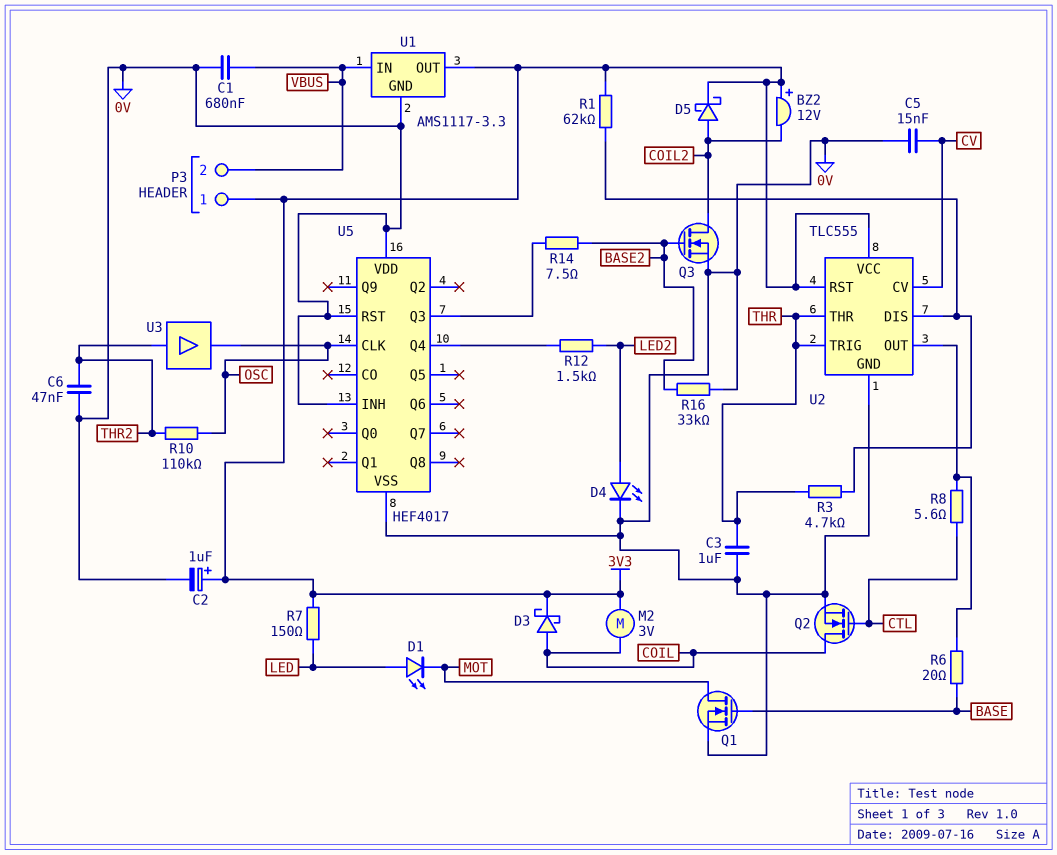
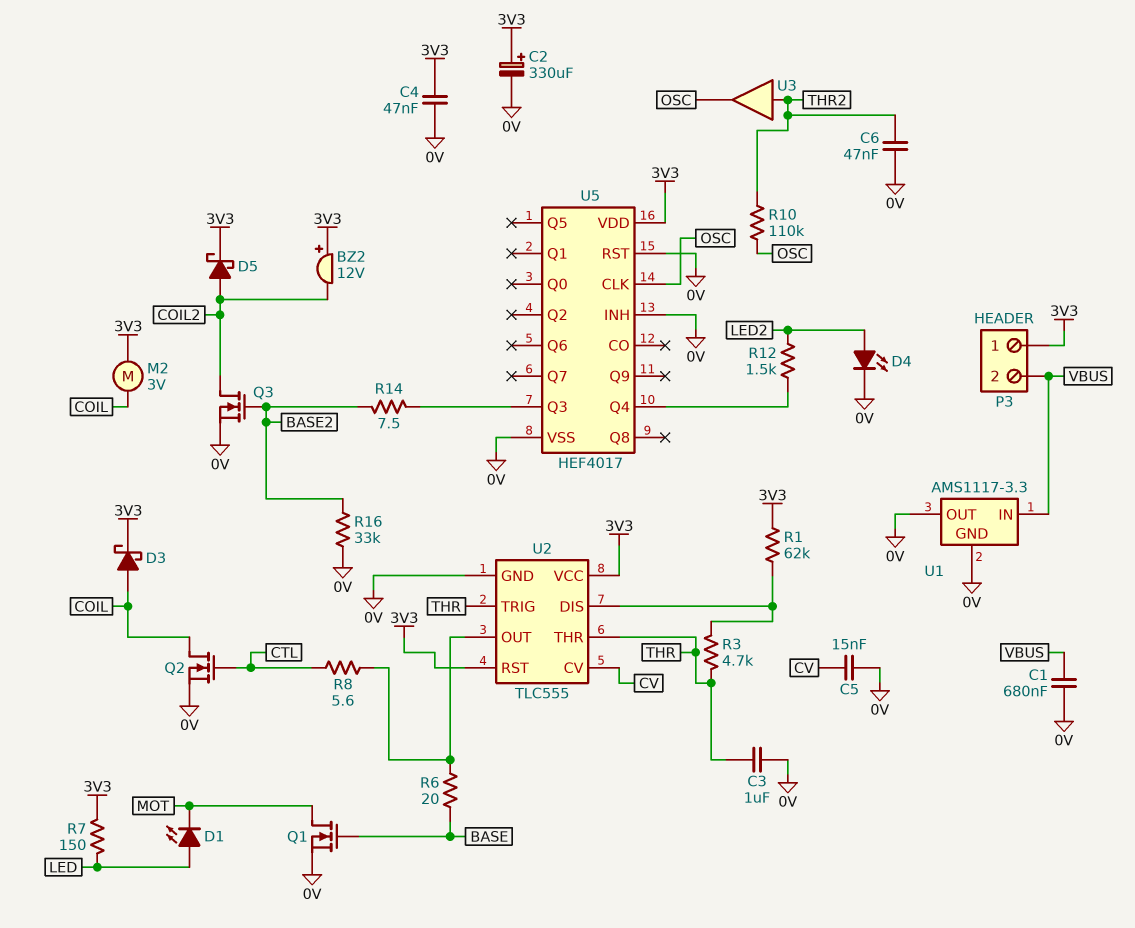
C2: 1uF (plus 3V3, minus 0V) -> 330uF (plus 3V3, minus 0V)
C4: none -> 47nF (0V, 3V3)
U1 pin OUT: 3V3 -> 0V
U5 pin VDD: 0V -> 3V3

